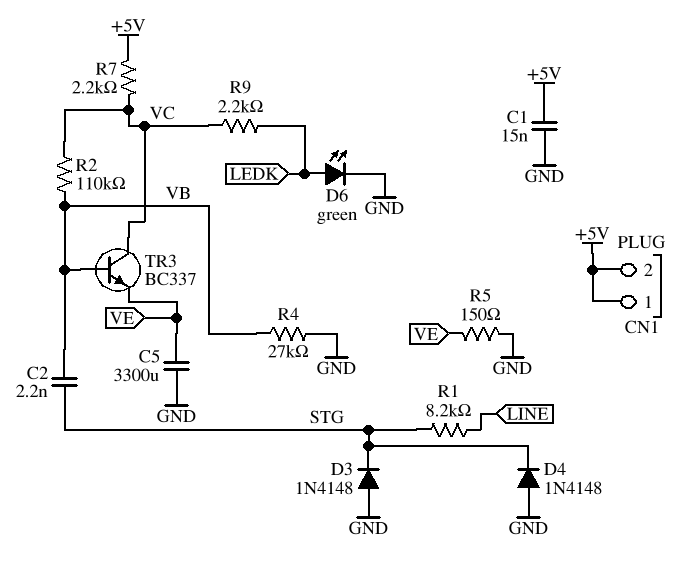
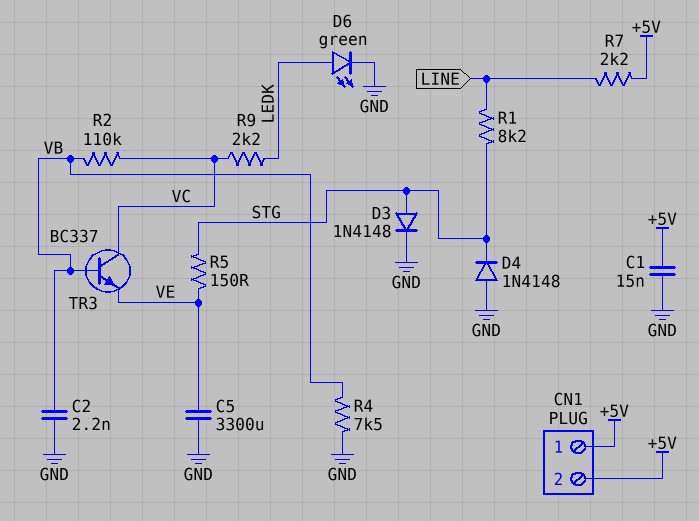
C2: 2.2nF (STG, VB) -> 2.2nF (GND, VB)
D3: diode 1N4148 (A GND, K STG) -> diode 1N4148 (A STG, K GND)
R4: 27k (GND, VB) -> 7.5k (GND, VB)
R5: 150 (GND, VE) -> 150 (STG, VE)
R7: 2.2k (+5V, VC) -> 2.2k (+5V, LINE)

